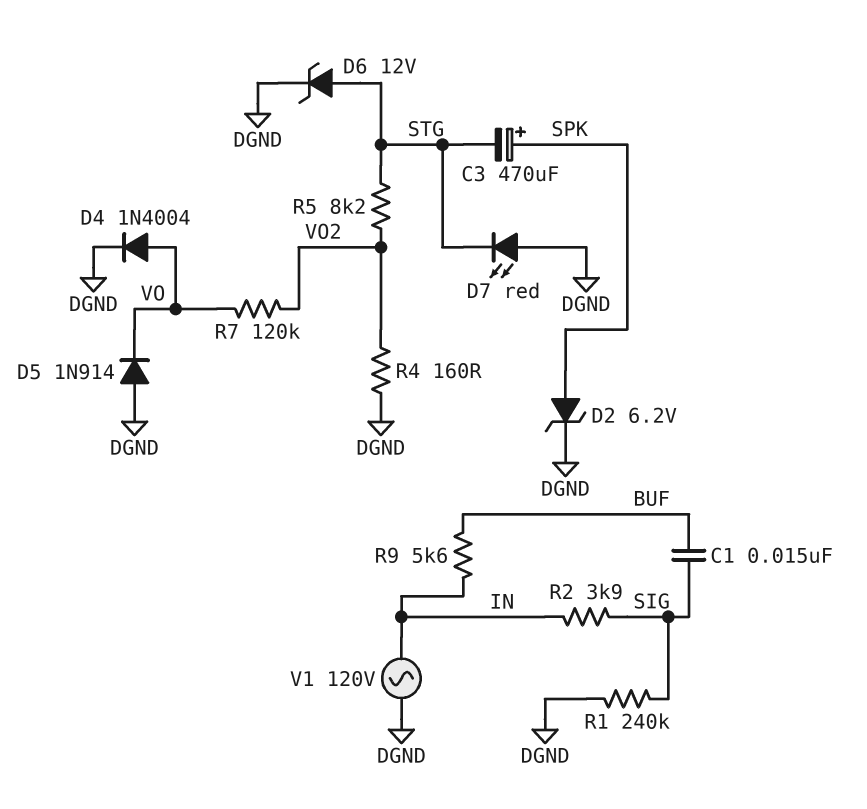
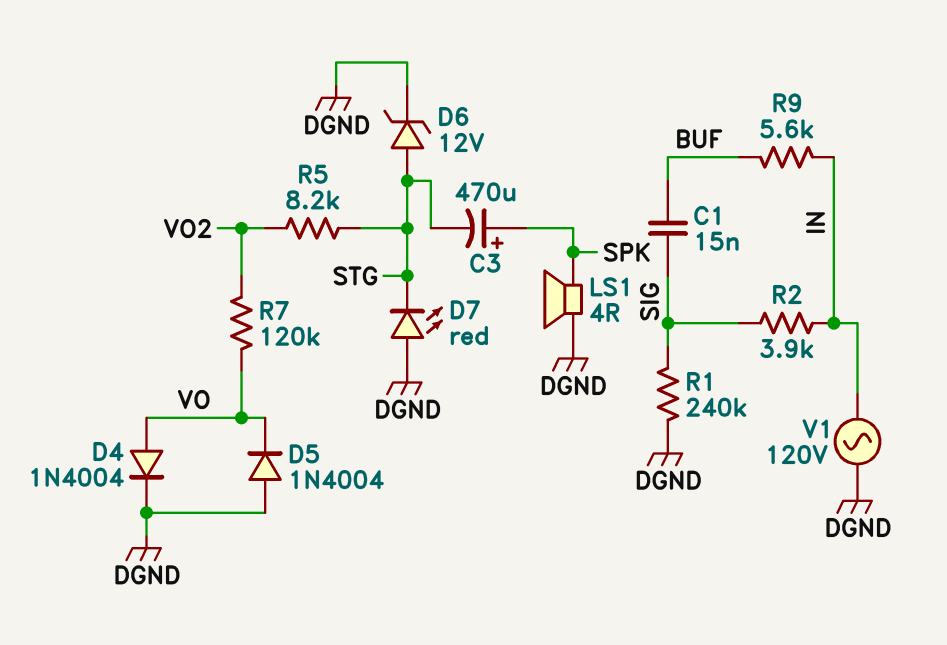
D2: zener 6.2V (A SPK, K DGND) -> none
D5: diode 1N914 (A DGND, K VO) -> diode 1N4004 (A DGND, K VO)
LS1: none -> speaker 4R (DGND, SPK)
R4: 160 (DGND, VO2) -> none

